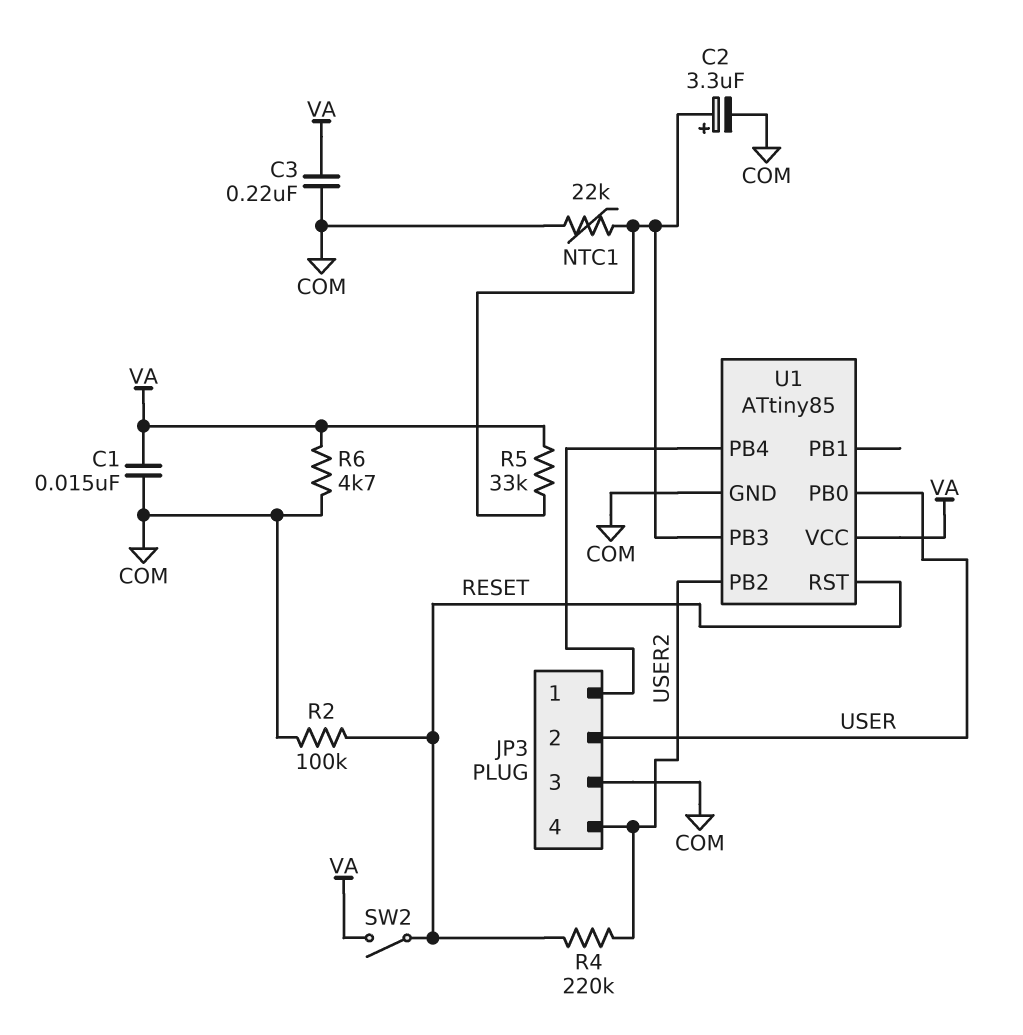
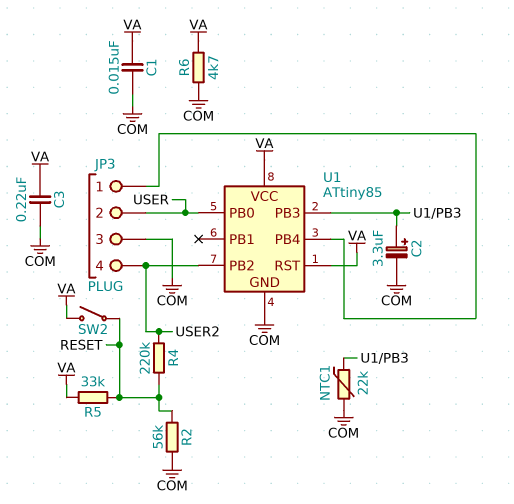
R2: 100k (COM, RESET) -> 56k (COM, RESET)
R5: 33k (U1/PB3, VA) -> 33k (RESET, VA)
U1 pin RST: RESET -> VA

